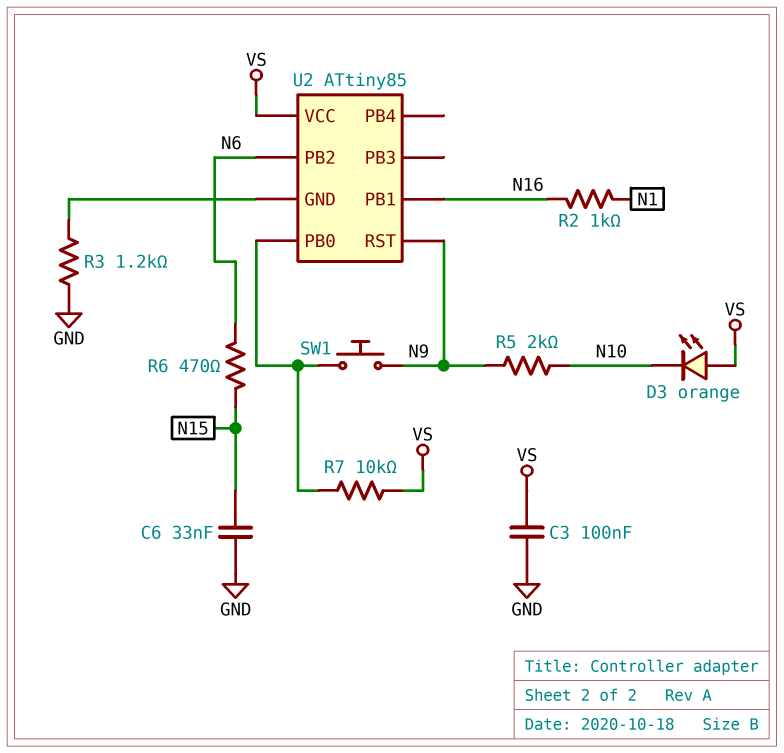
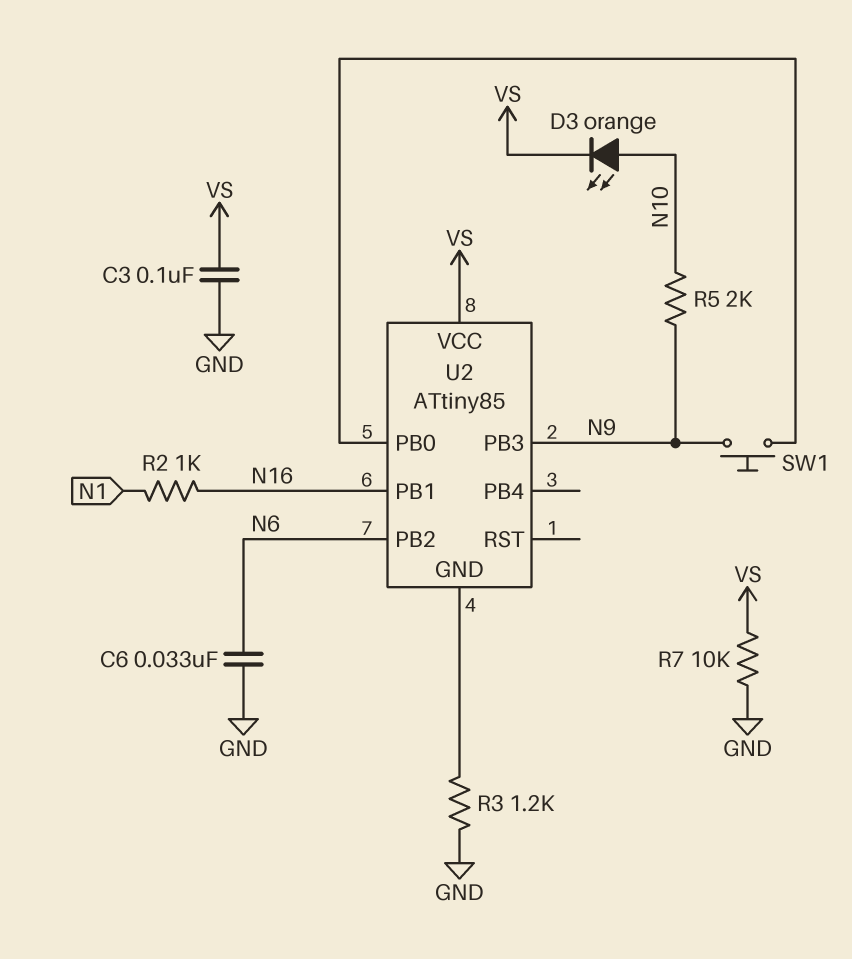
C6: 33nF (GND, N15) -> 33nF (GND, N6)
D3: LED orange (A VS, K N10) -> LED orange (A N10, K VS)
R6: 470 (N6, N15) -> none
R7: 10k (U2/PB0, VS) -> 10k (GND, VS)
U2 pin PB3: none -> N9
U2 pin RST: N9 -> none

